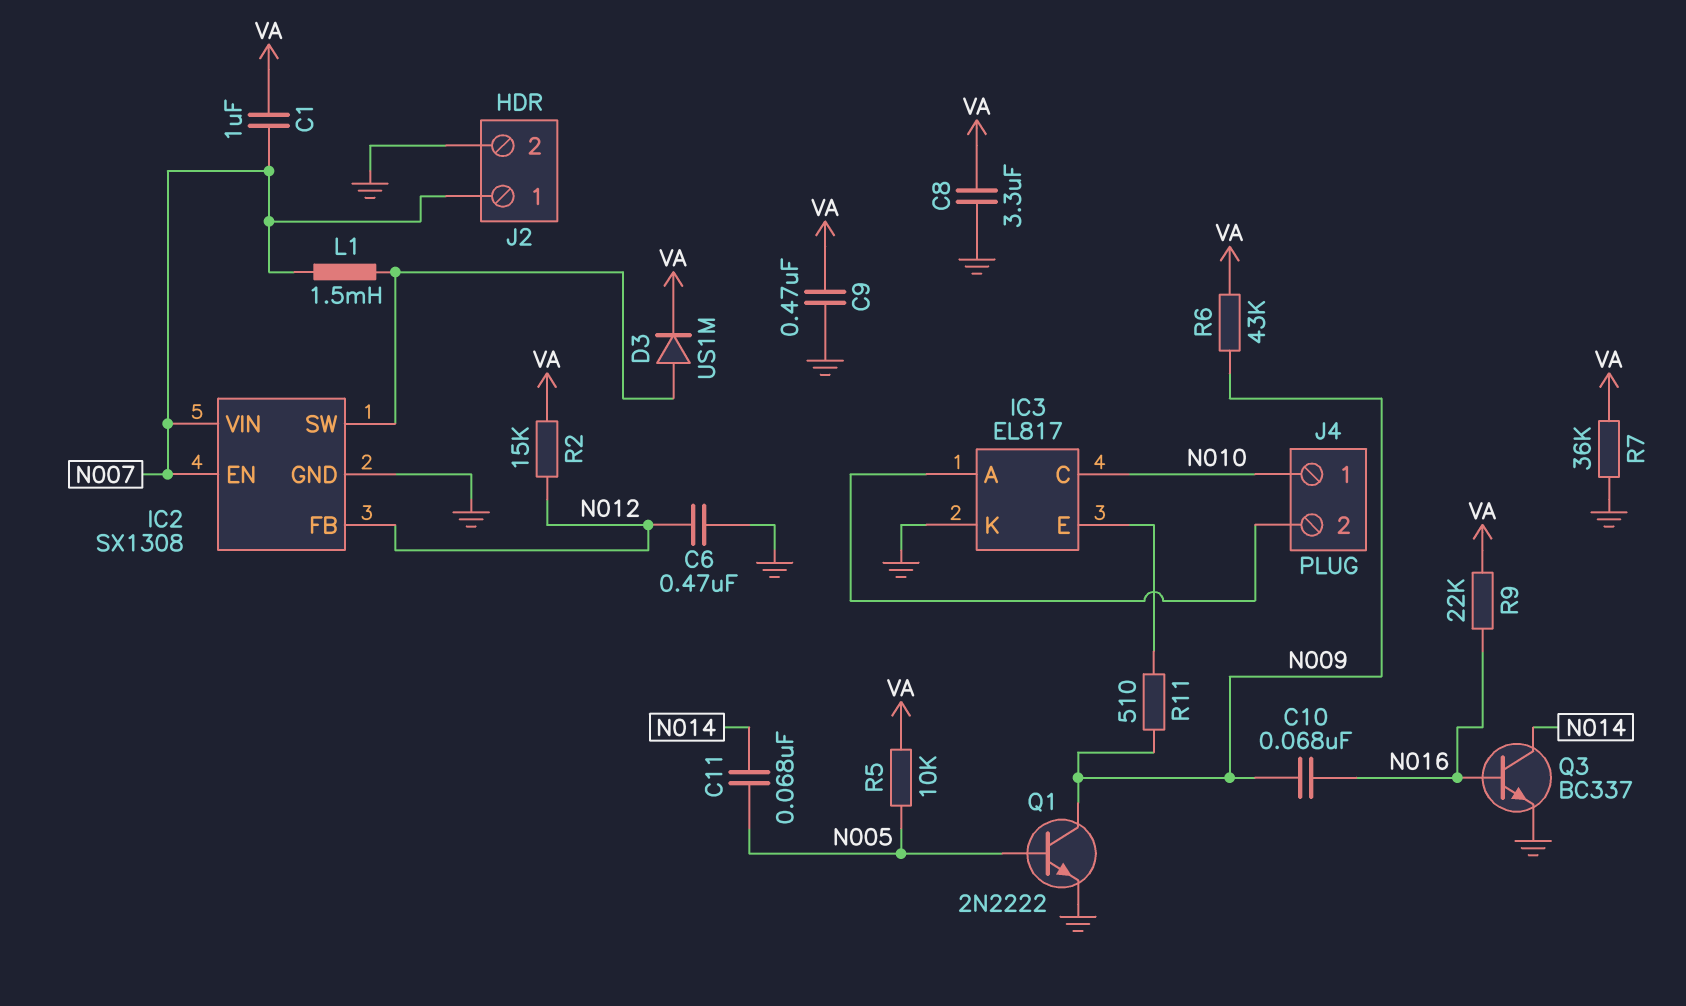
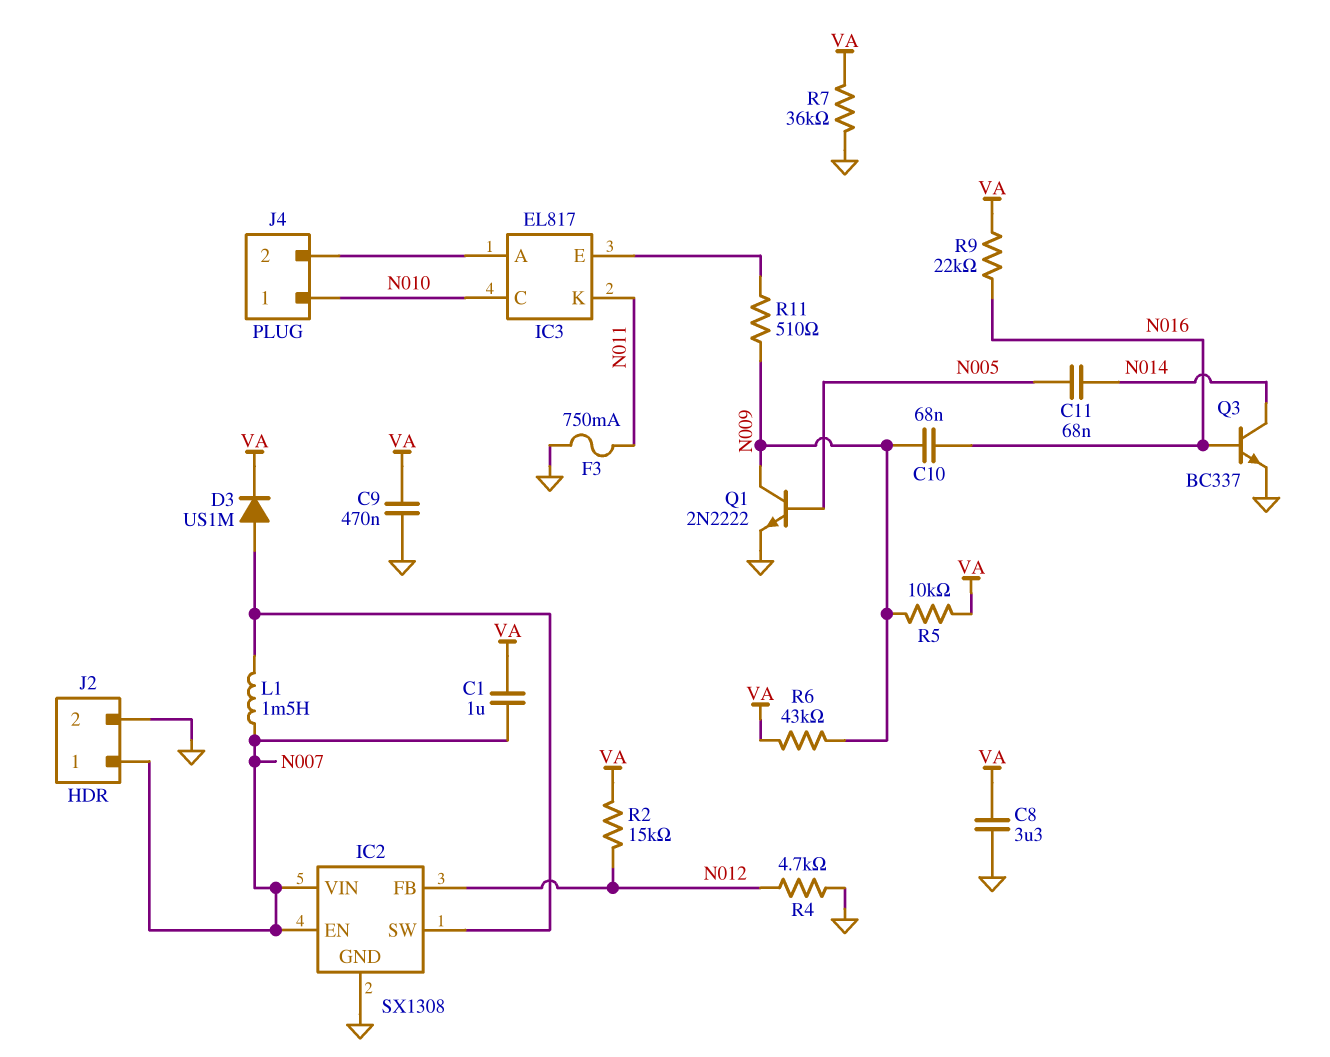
C6: 470nF (GND, N012) -> none
F3: none -> 750mA (GND, N011)
IC3 pin K: GND -> N011
R4: none -> 4.7k (GND, N012)
R5: 10k (N005, VA) -> 10k (N009, VA)

